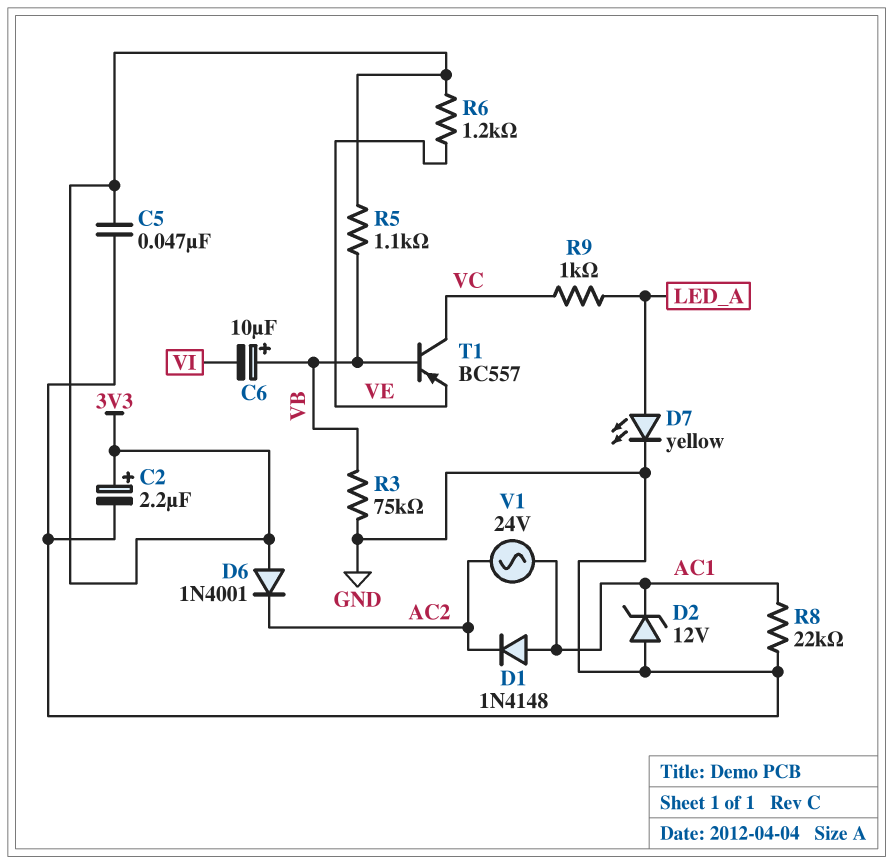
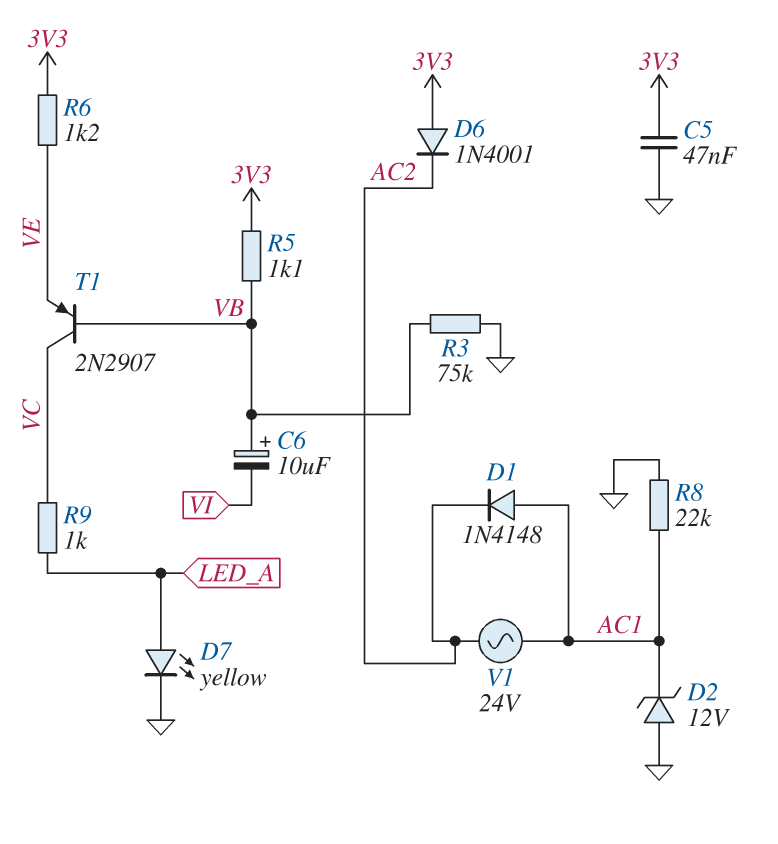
C2: 2.2uF (plus 3V3, minus GND) -> none
T1: PNP BC557 (B VB, C VC, E VE) -> PNP 2N2907 (B VB, C VC, E VE)

